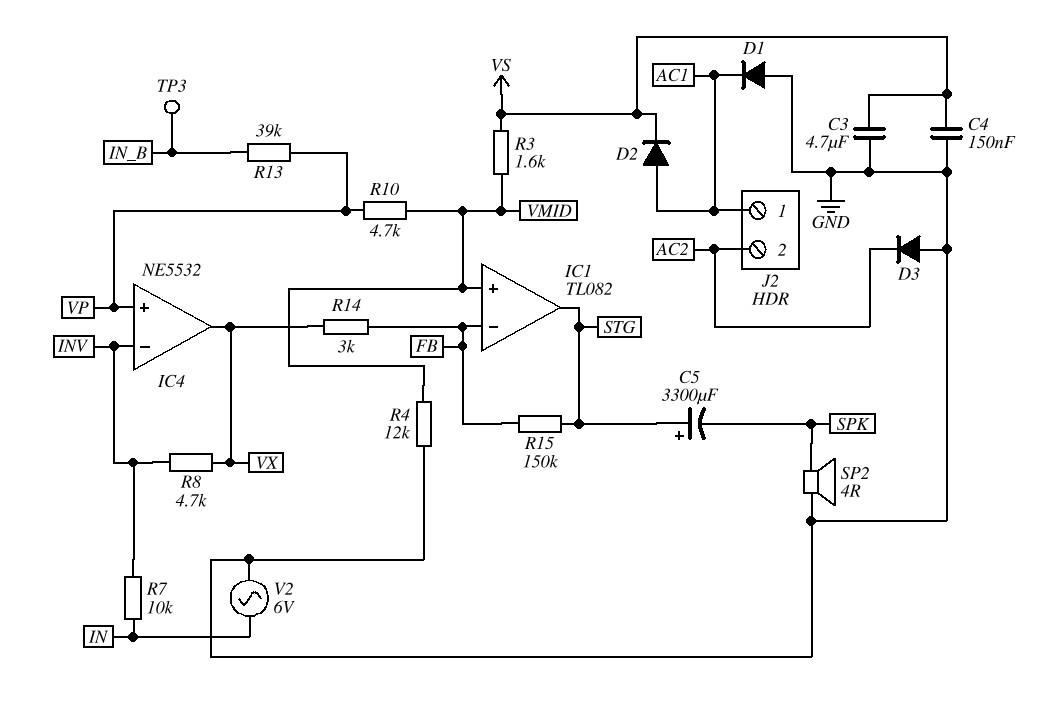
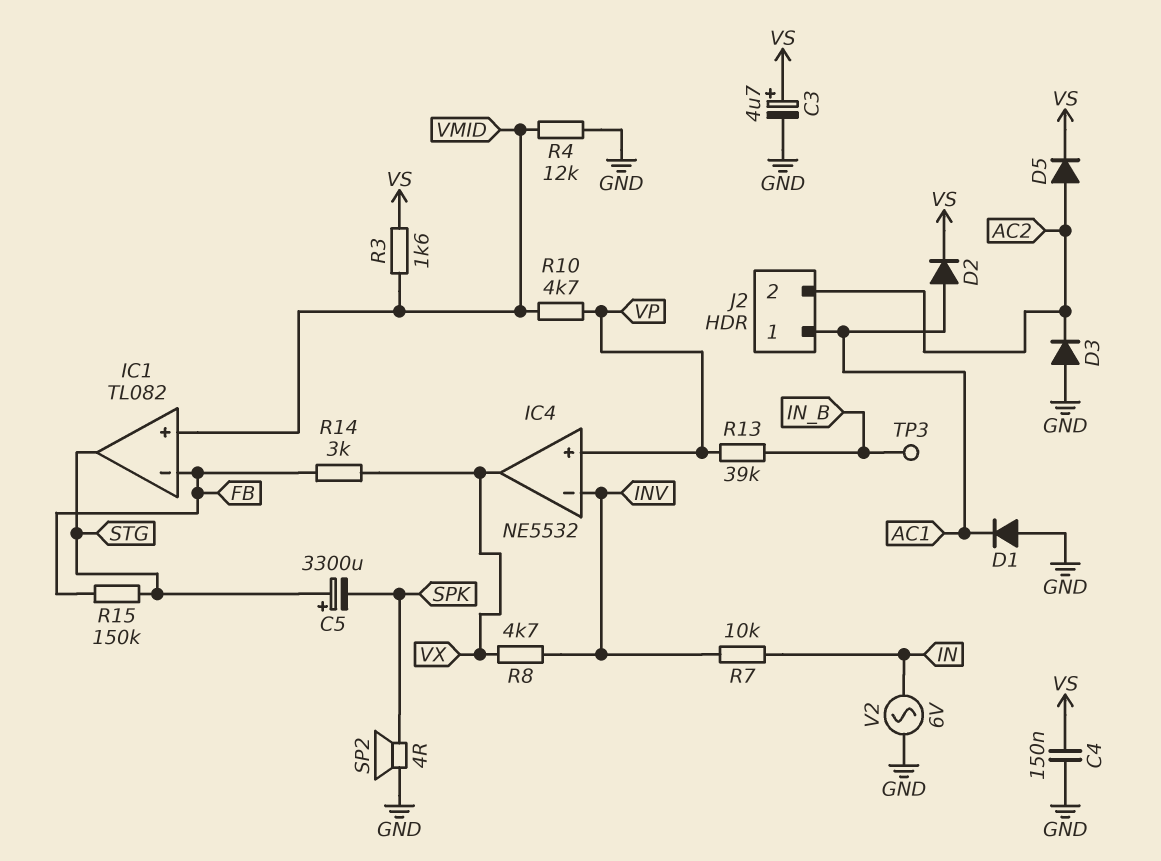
C3: 4.7uF (GND, VS) -> 4.7uF (plus VS, minus GND)
D5: none -> diode (A AC2, K VS)

